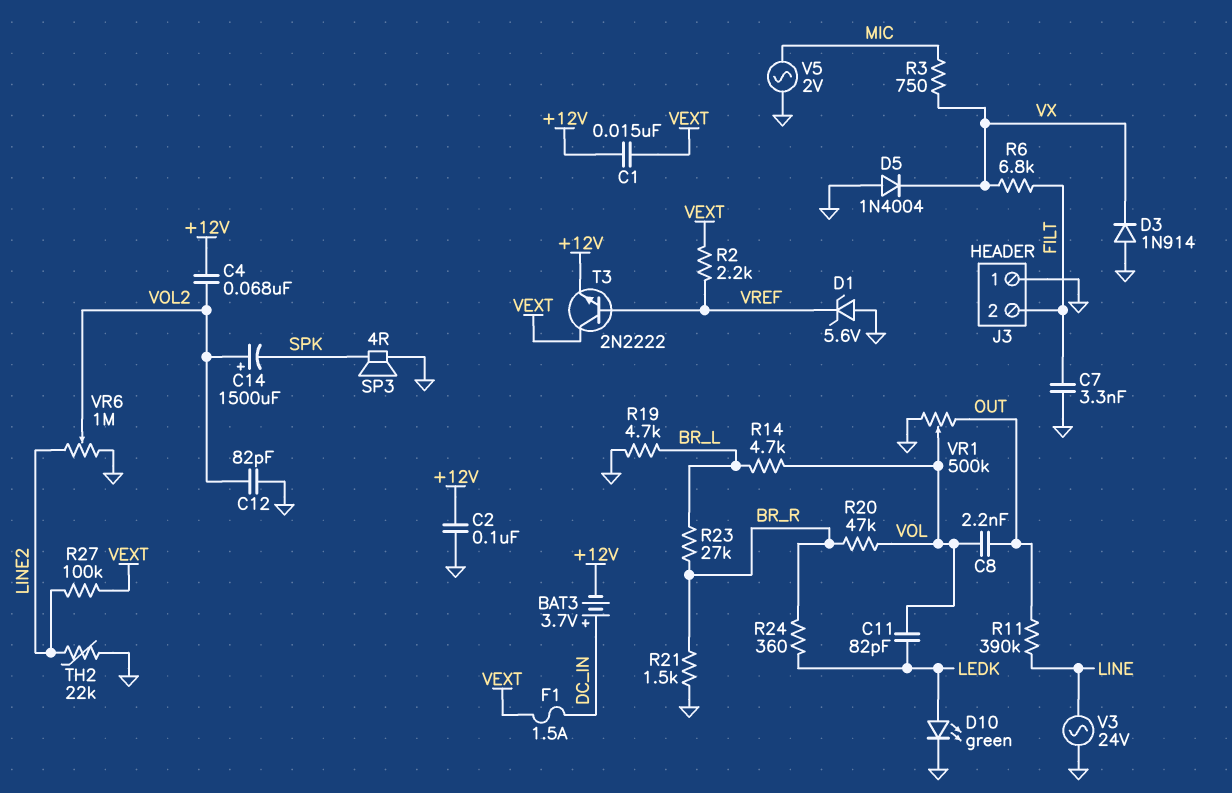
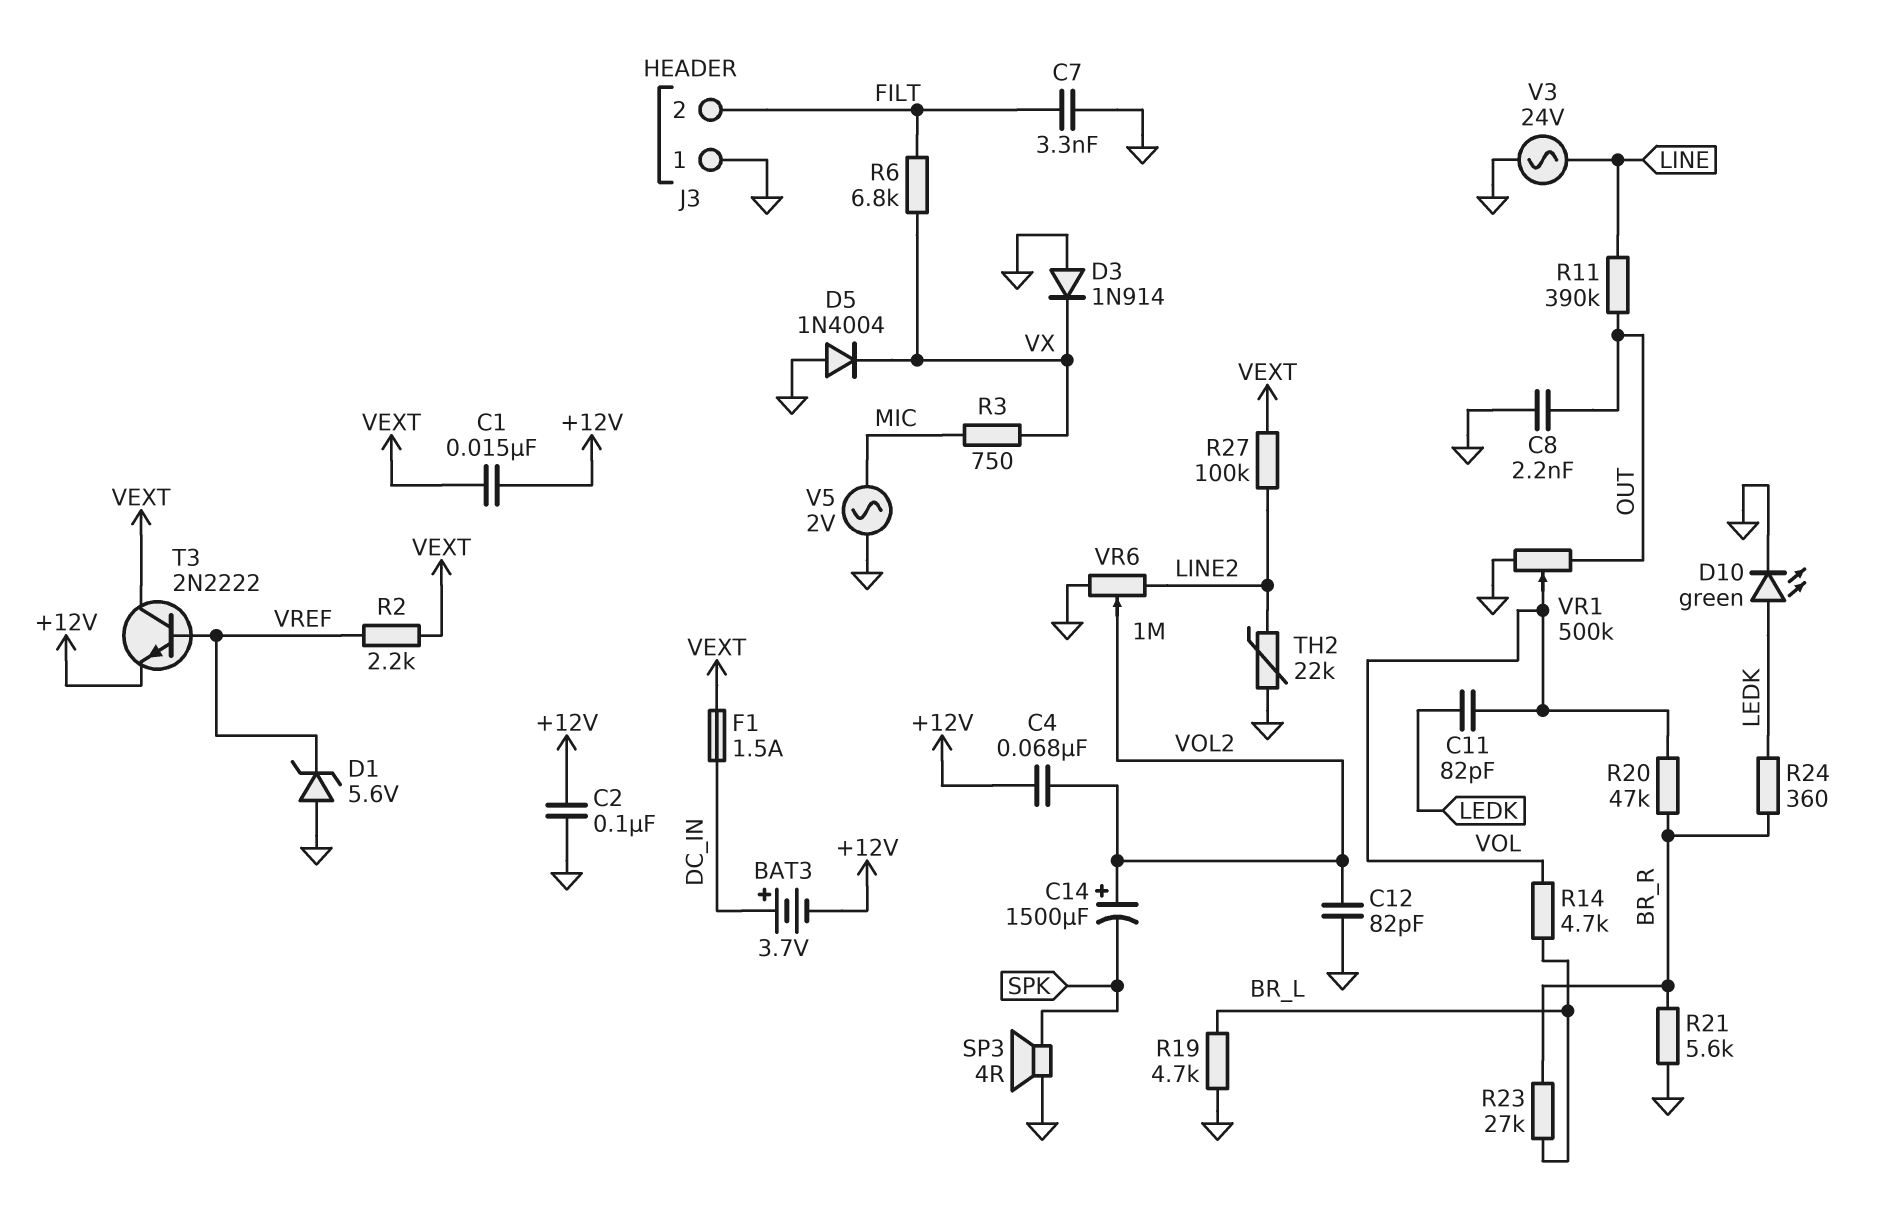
C8: 2.2nF (OUT, VOL) -> 2.2nF (GND, OUT)
R21: 1.5k (BR_R, GND) -> 5.6k (BR_R, GND)

